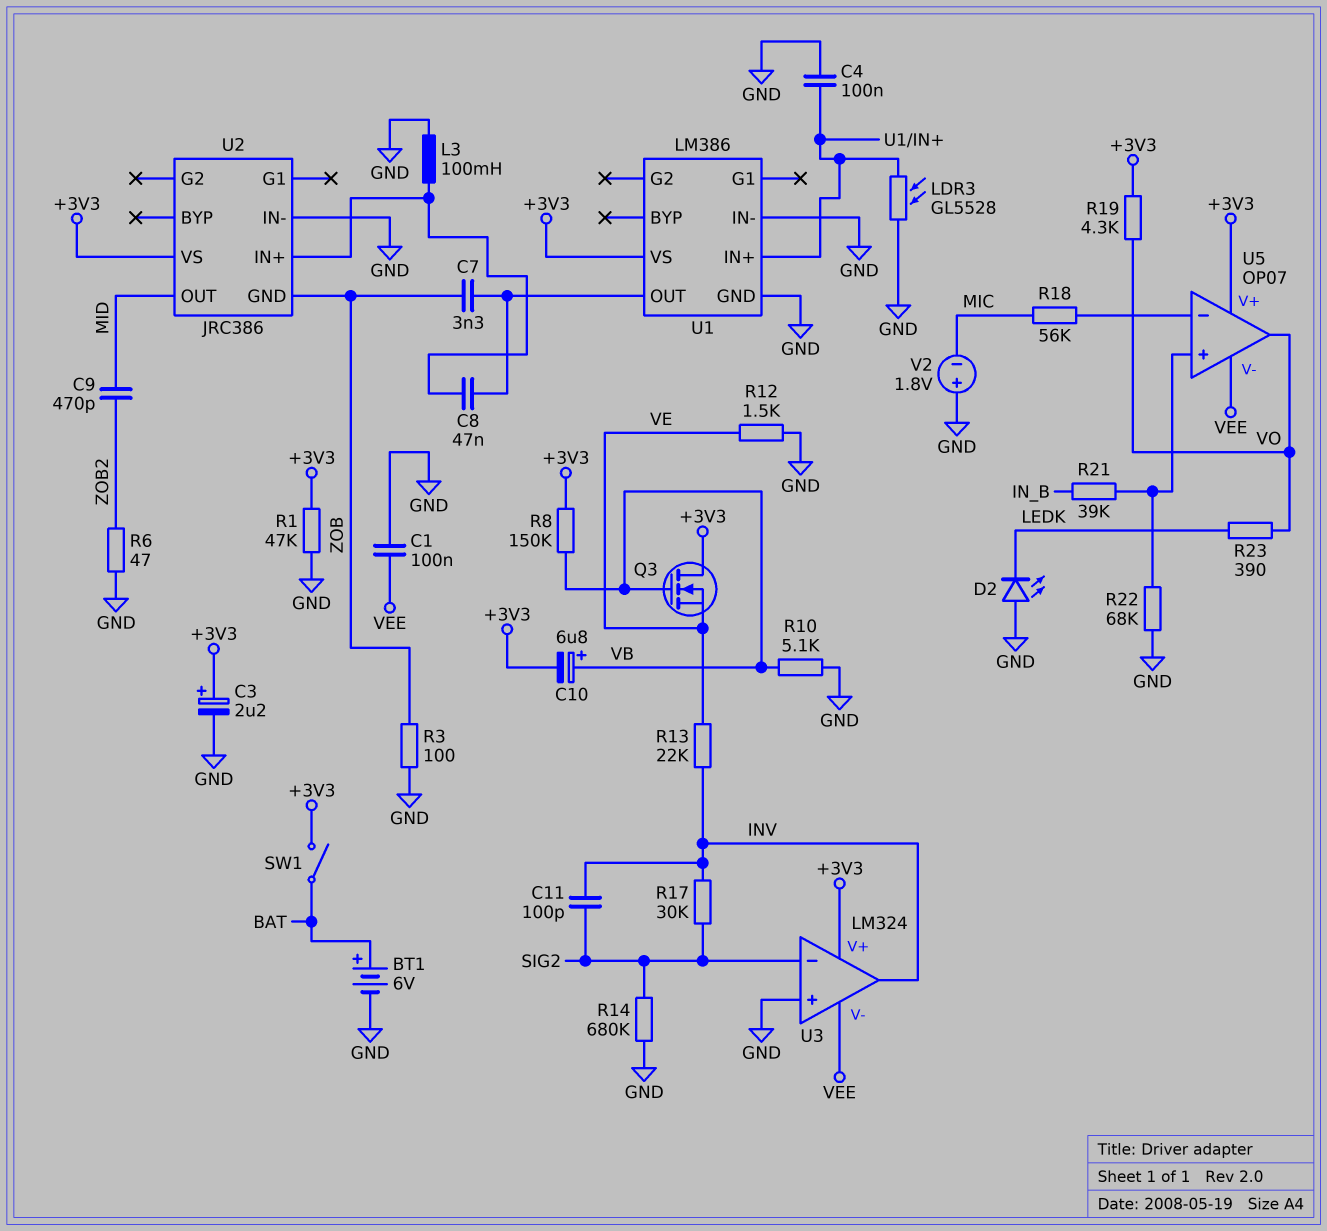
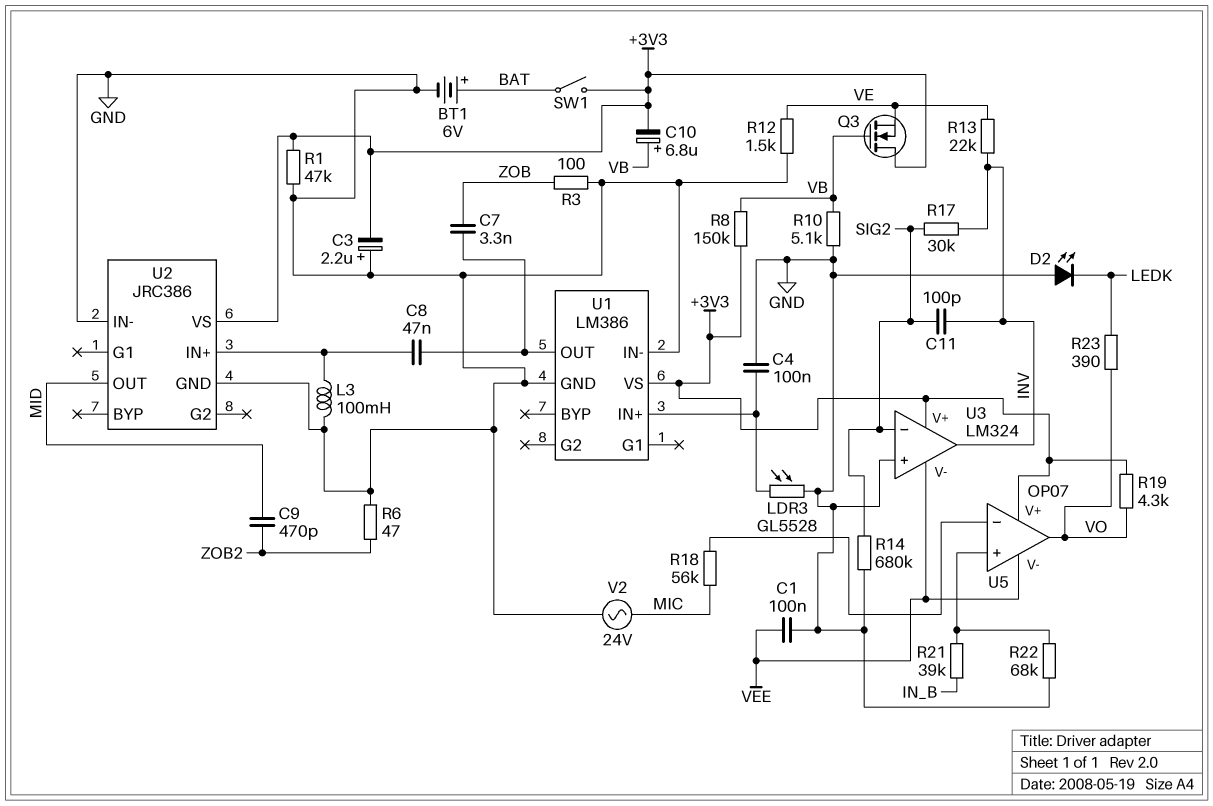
C3: 2.2uF (plus +3V3, minus GND) -> 2.2uF (plus GND, minus +3V3)
U2 pin GND: ZOB -> GND
V2: 1.8V (plus GND, minus MIC) -> AC 24V (GND, MIC)

